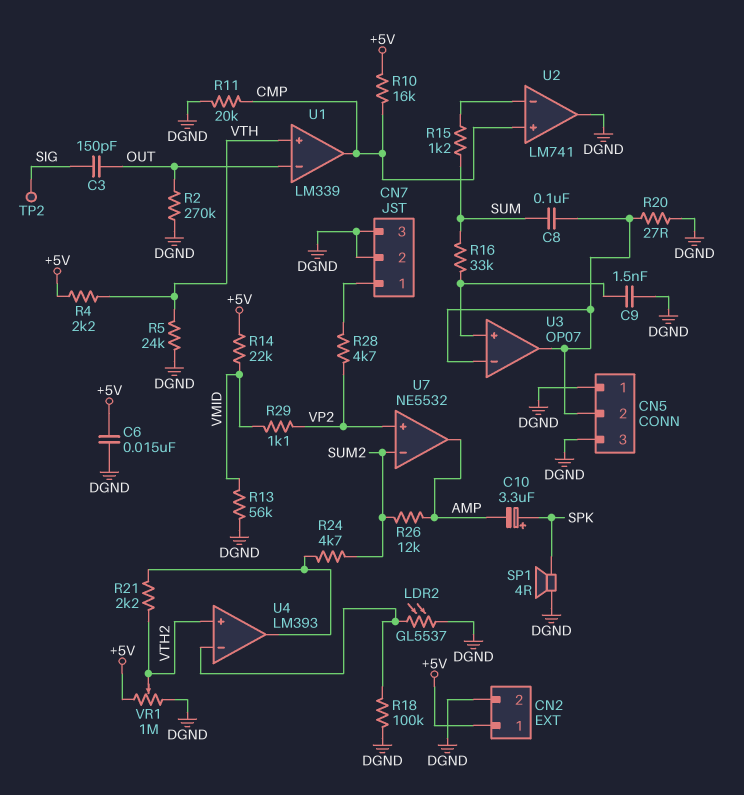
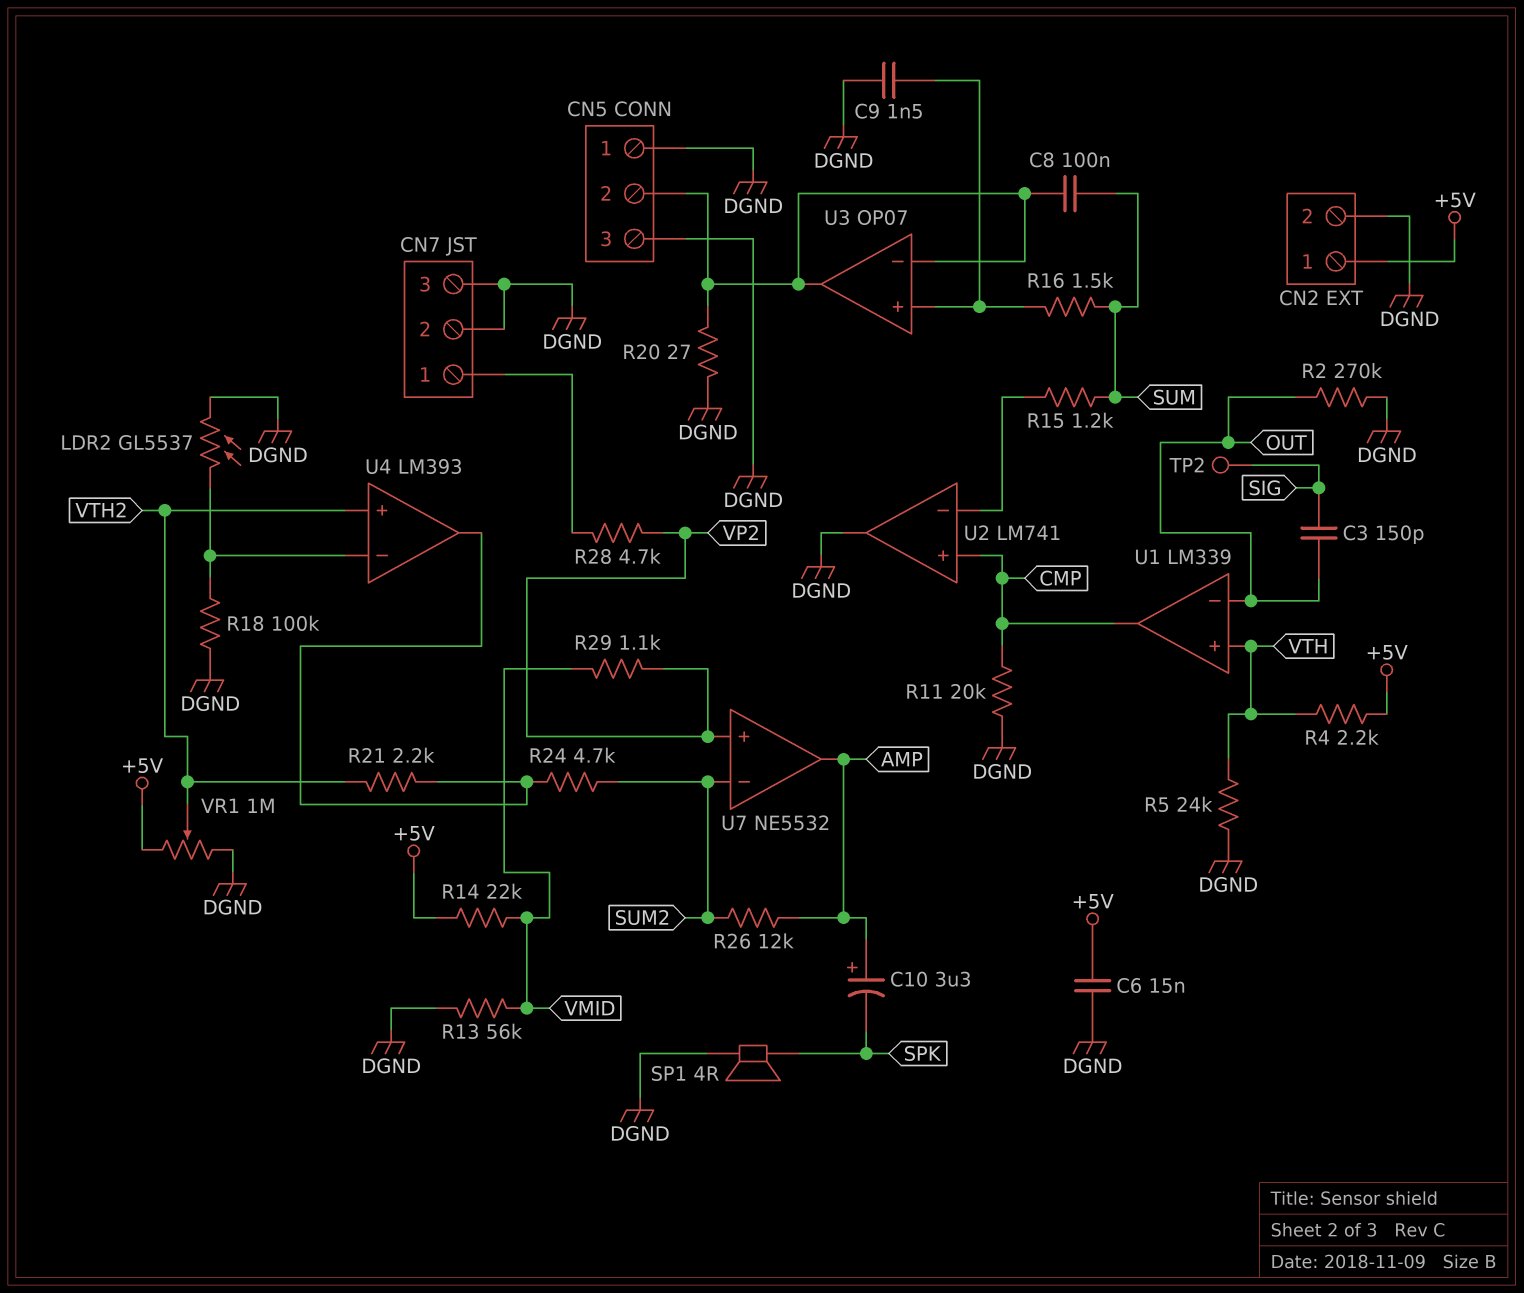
C10: 3.3uF (plus SPK, minus AMP) -> 3.3uF (plus AMP, minus SPK)
R10: 16k (+5V, CMP) -> none
R16: 33k (SUM, U3/in+) -> 1.5k (SUM, U3/in+)

